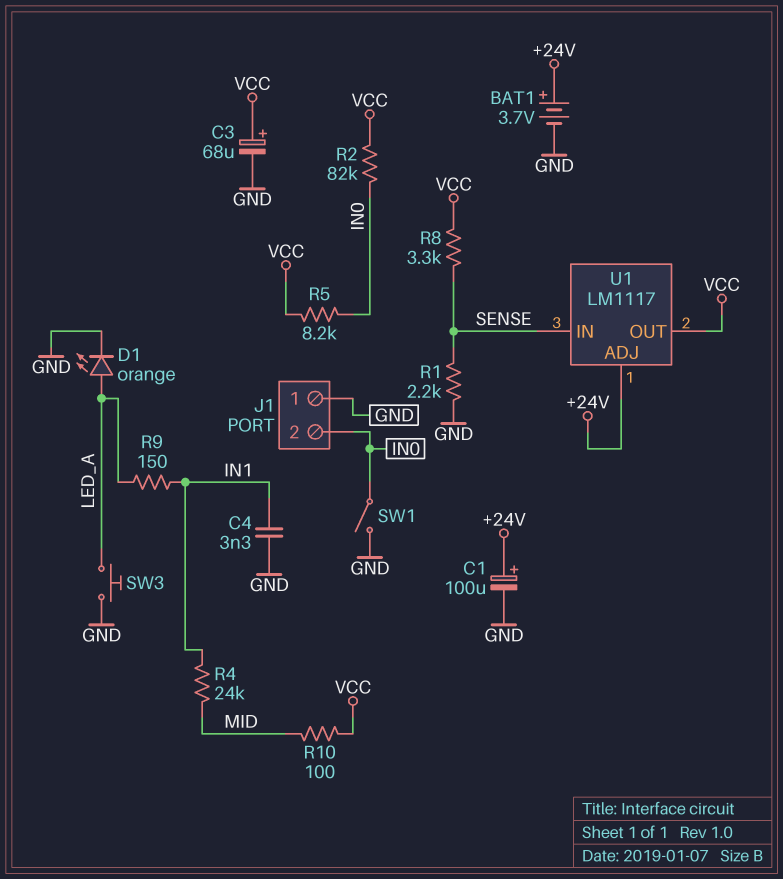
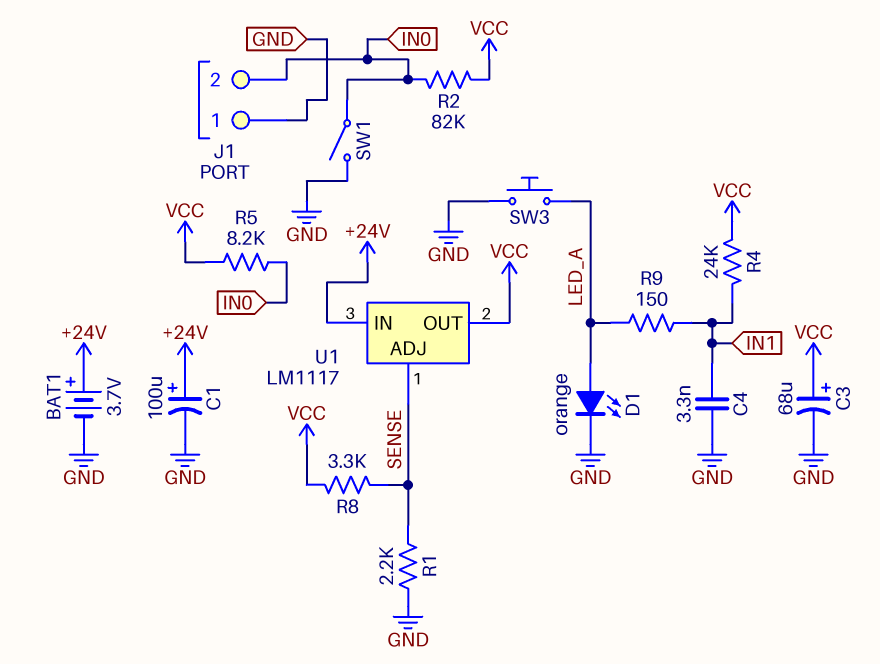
R4: 24k (IN1, MID) -> 24k (IN1, VCC)
R10: 100 (MID, VCC) -> none
U1 pin ADJ: +24V -> SENSE
U1 pin IN: SENSE -> +24V

